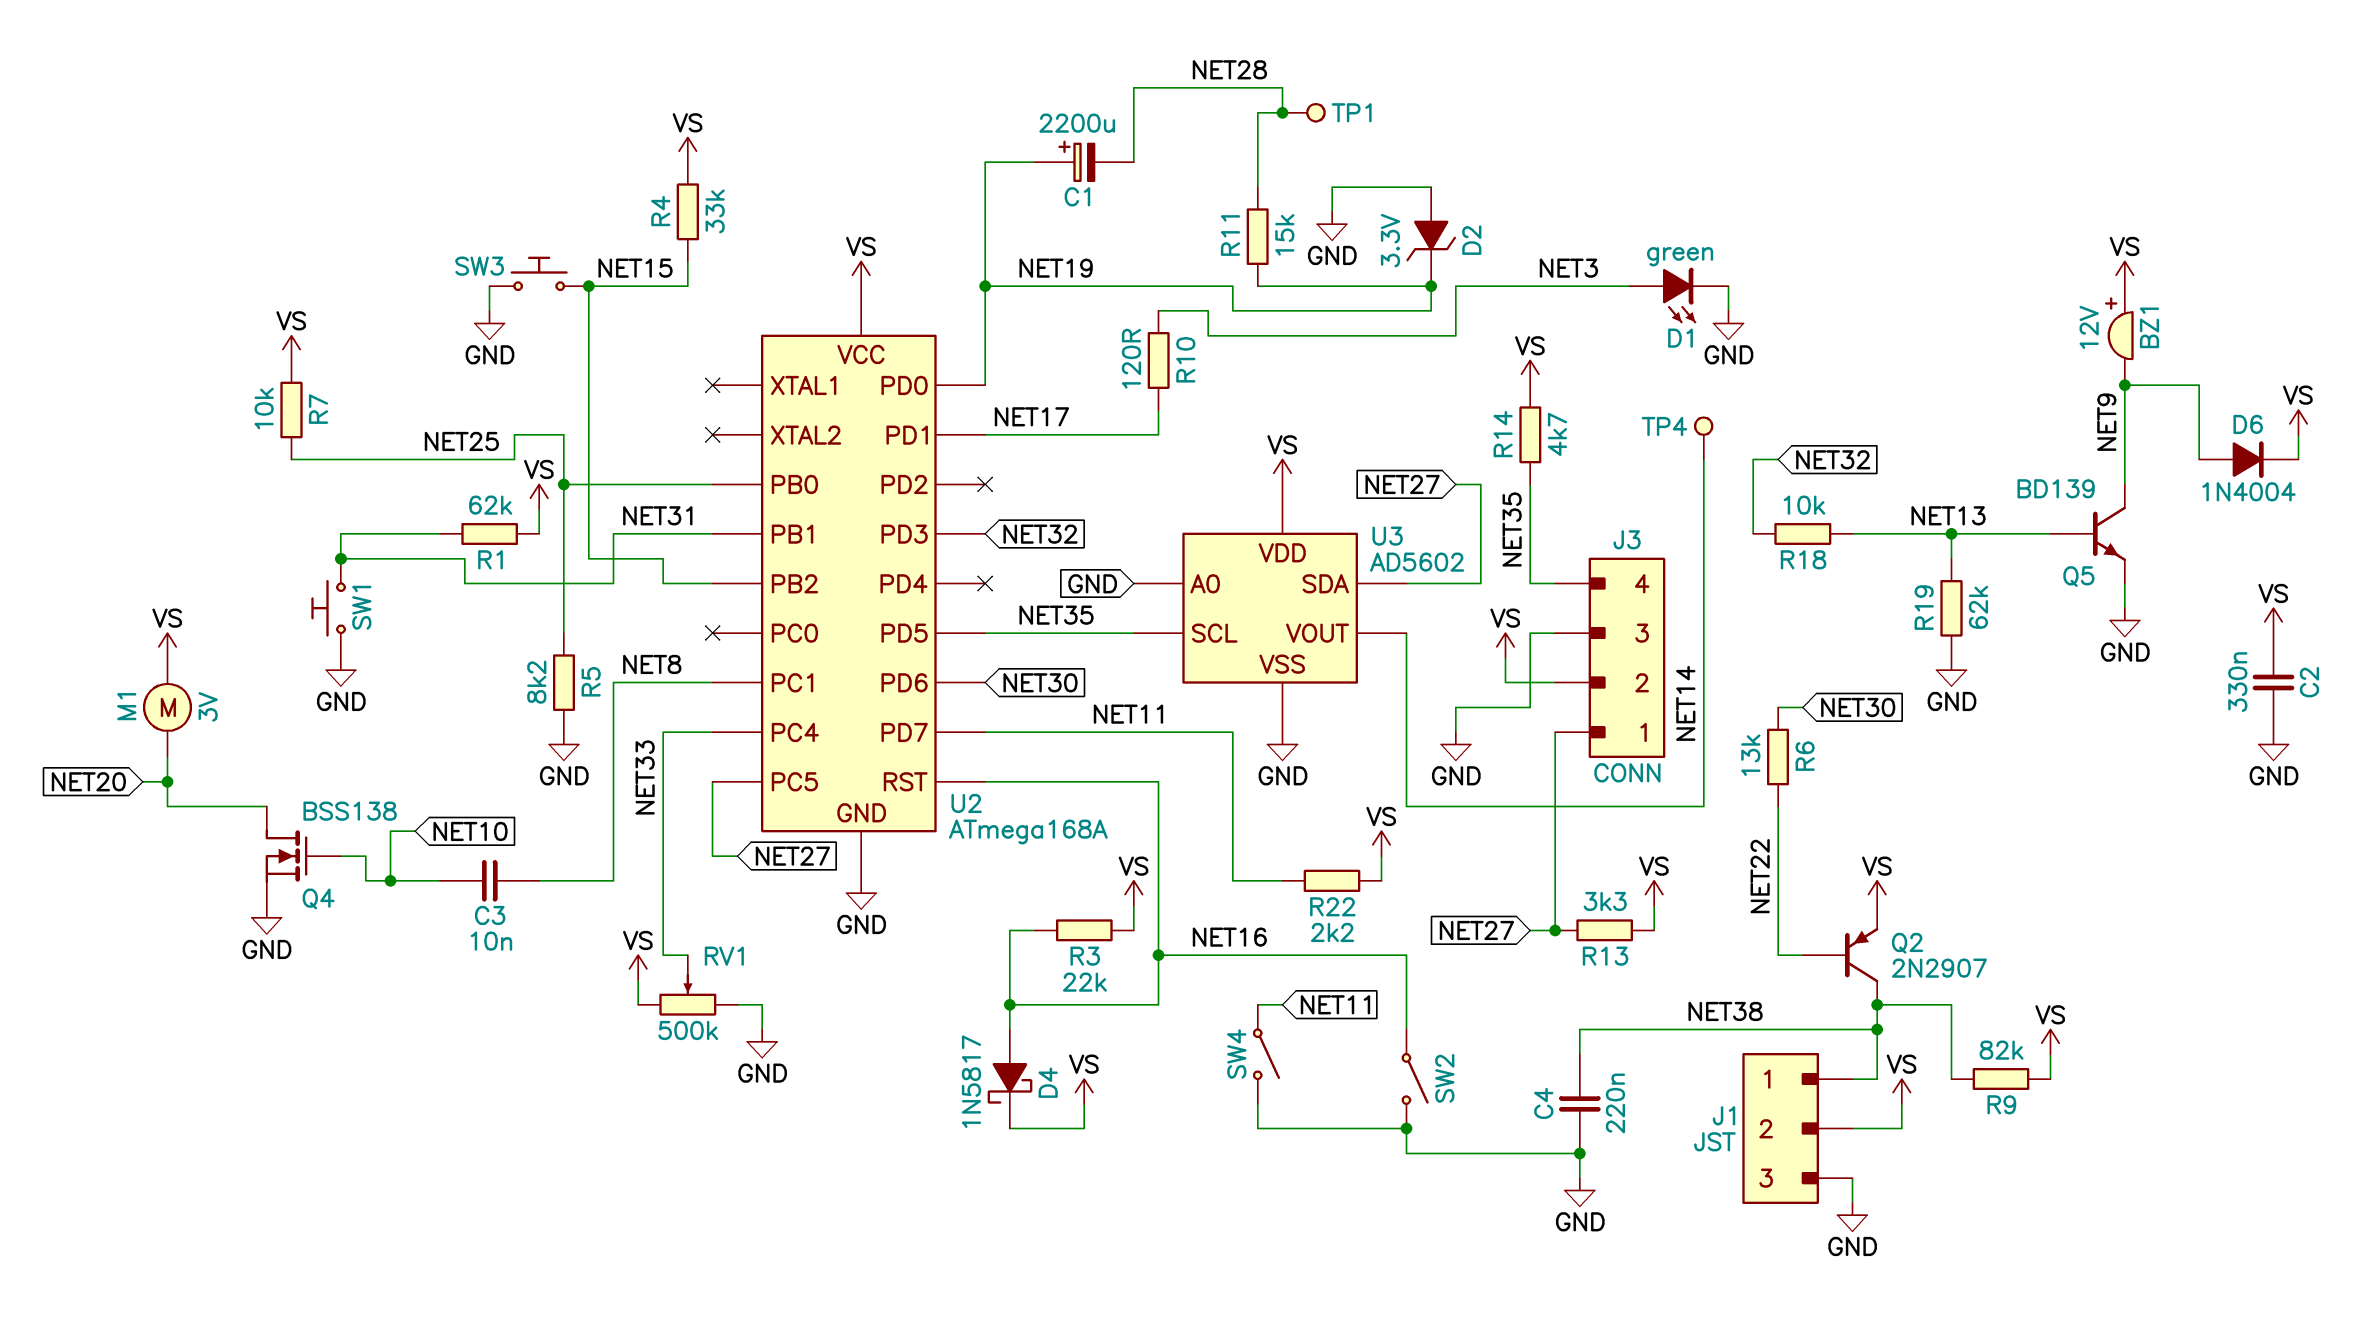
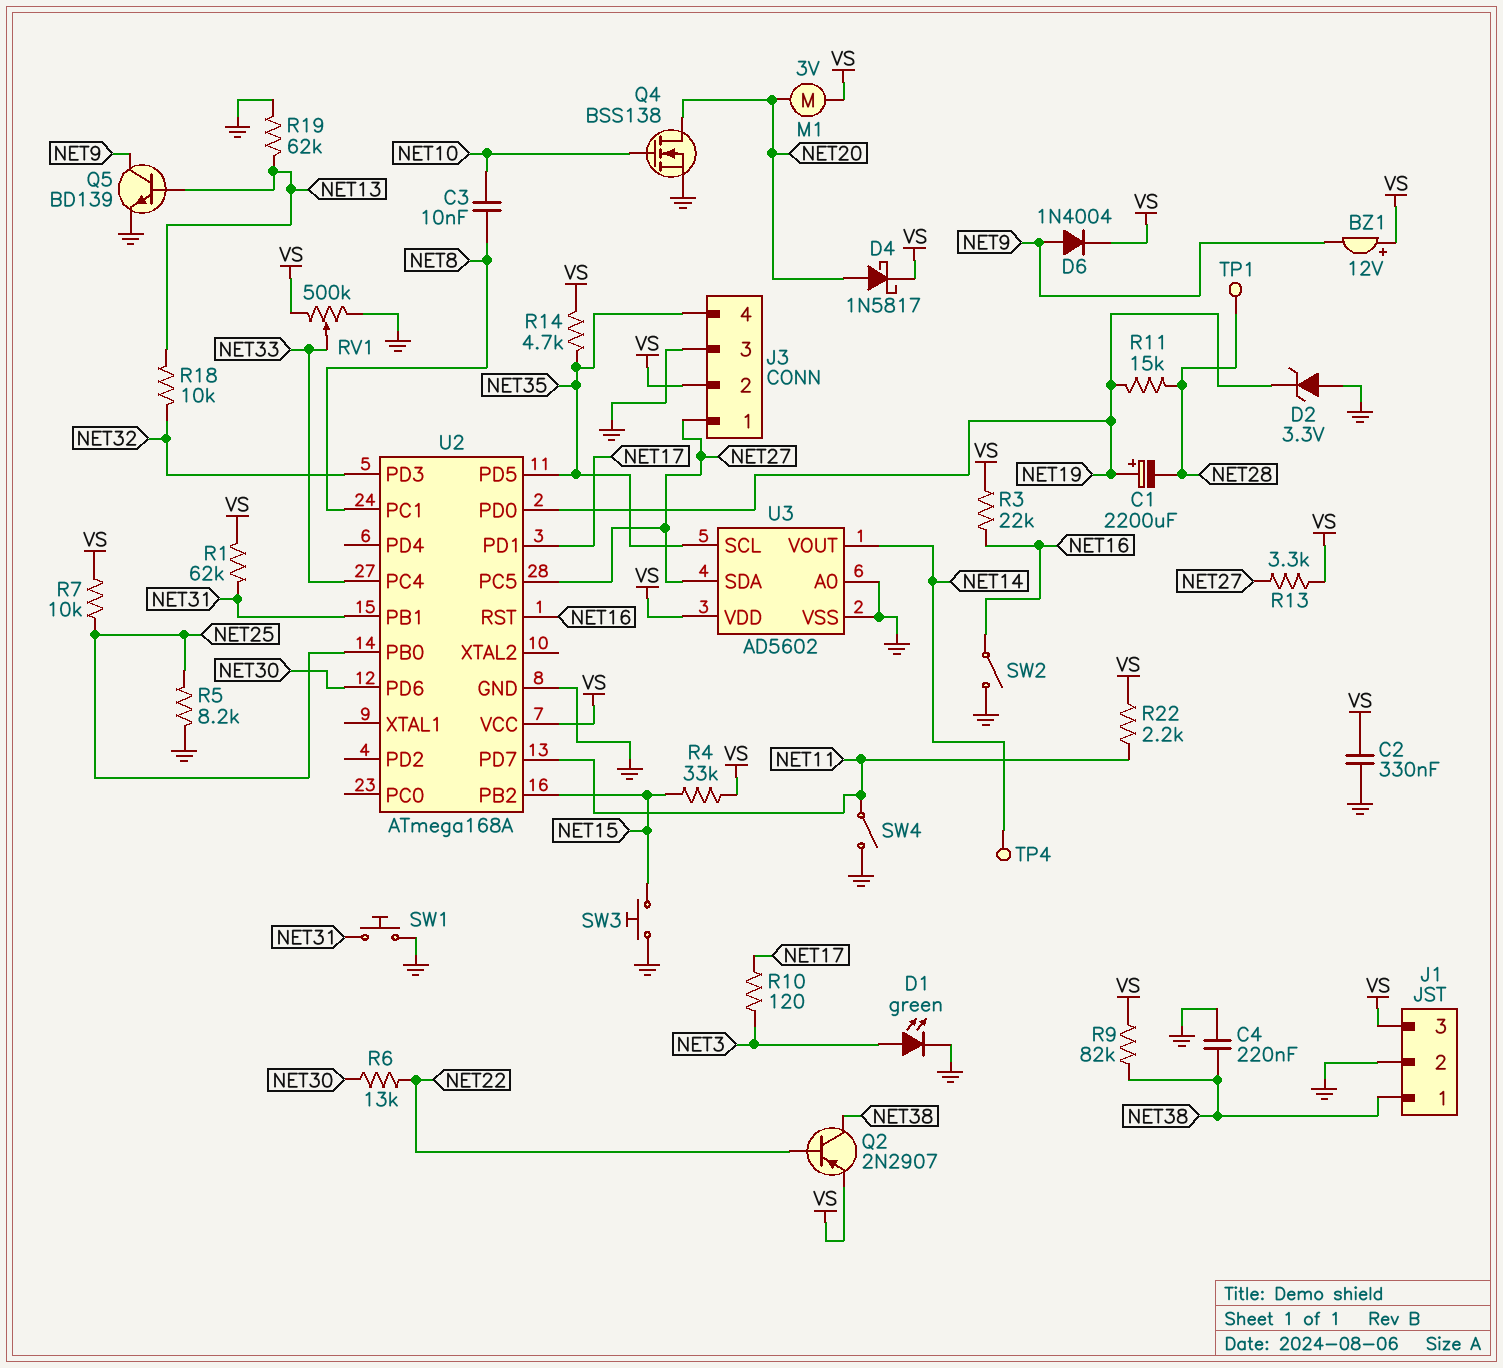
D4: schottky 1N5817 (A NET16, K VS) -> schottky 1N5817 (A NET20, K VS)
J1 pin 2: VS -> GND
J1 pin 3: GND -> VS

